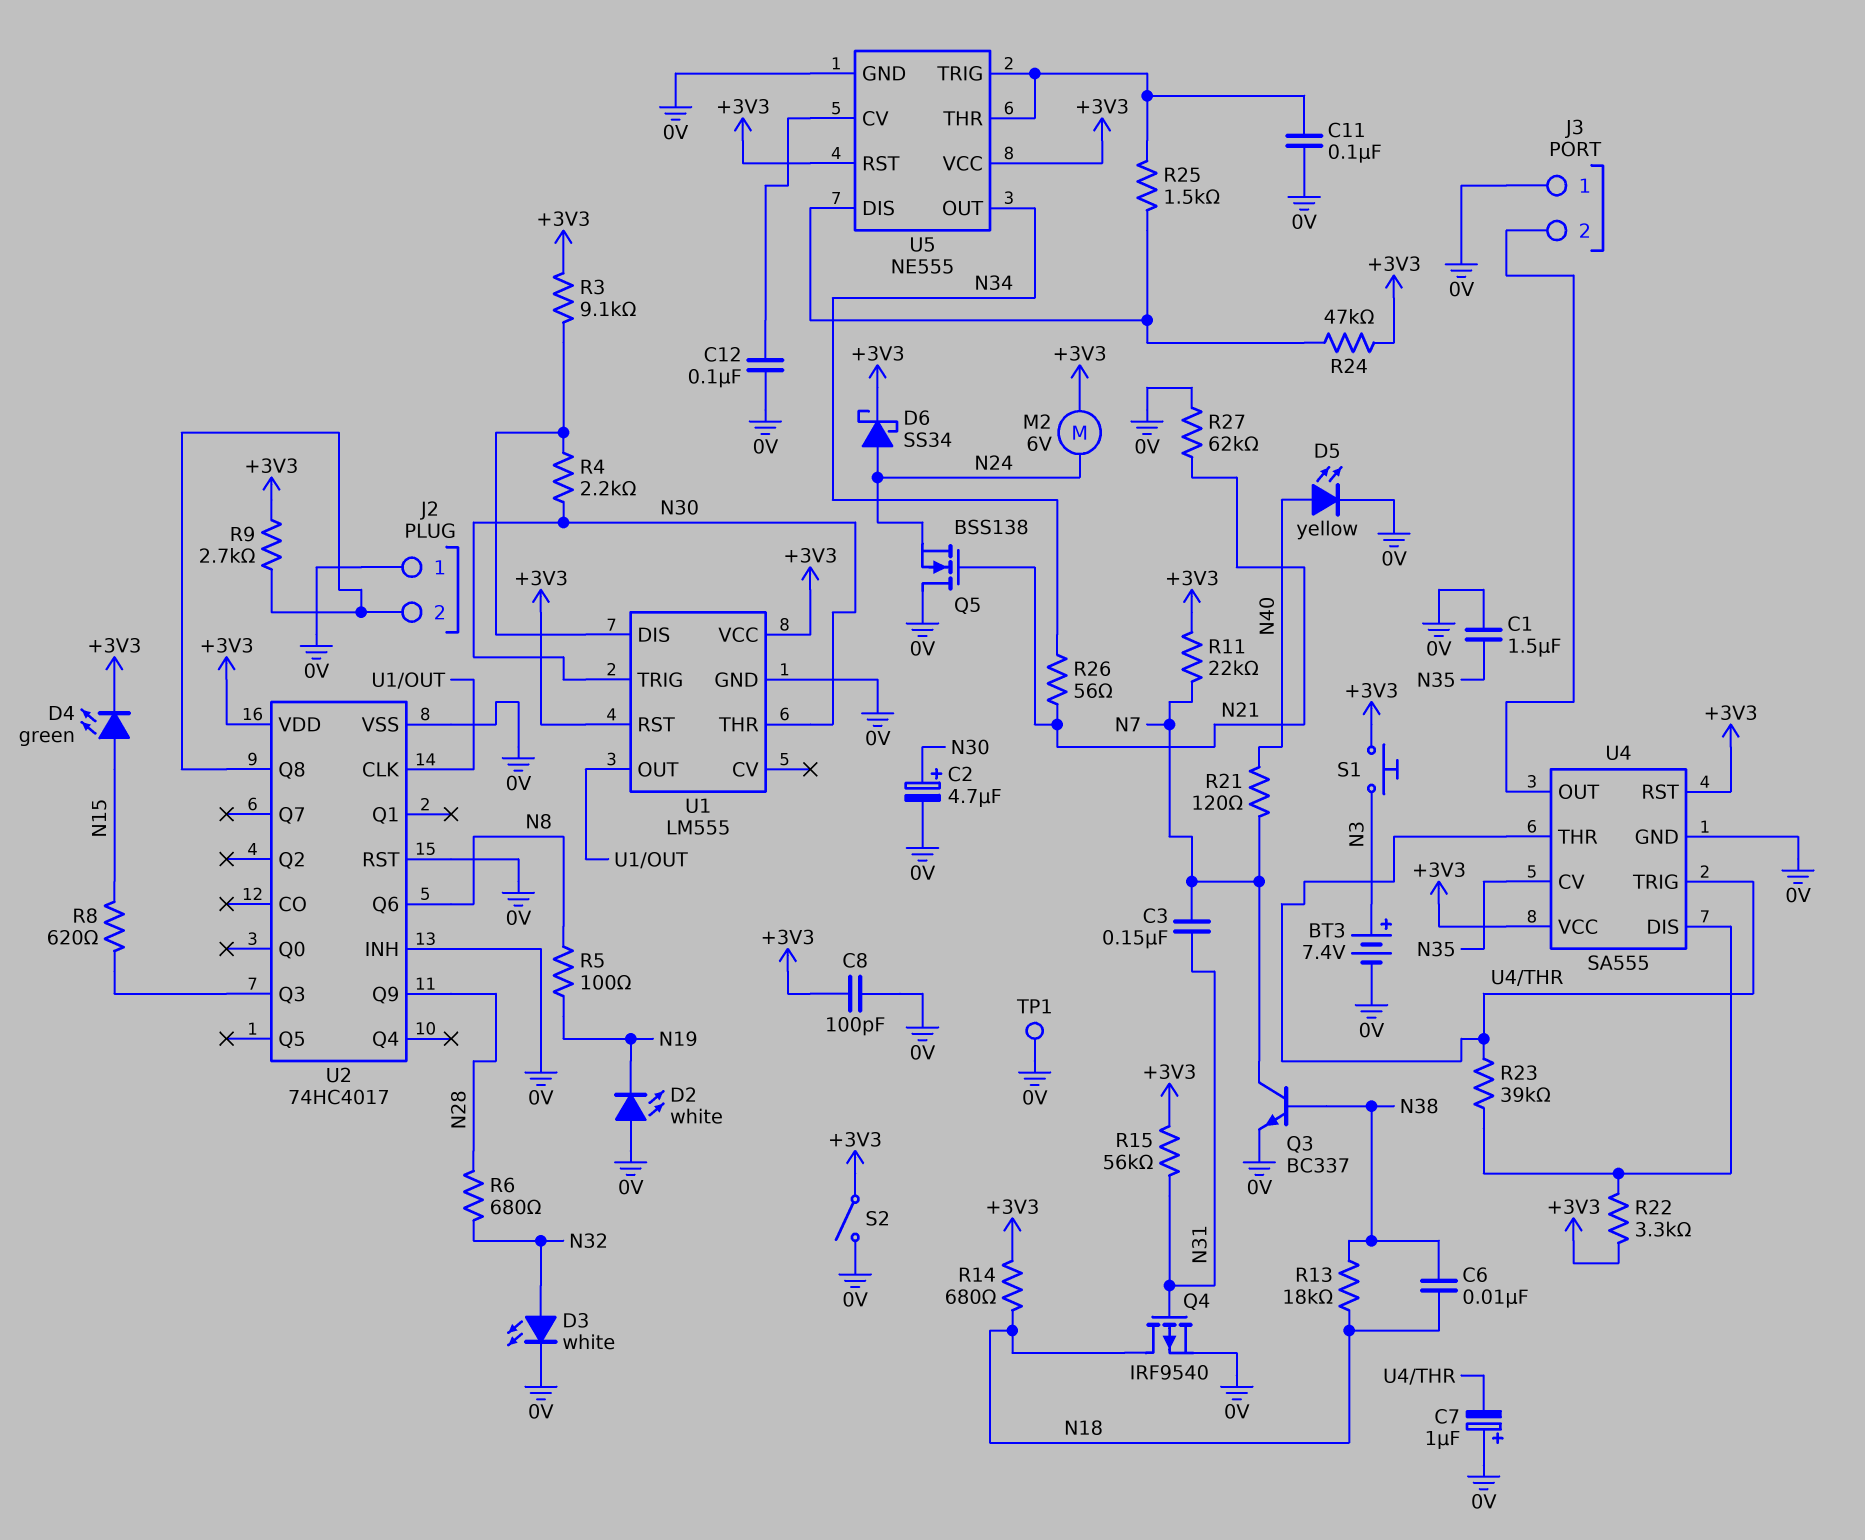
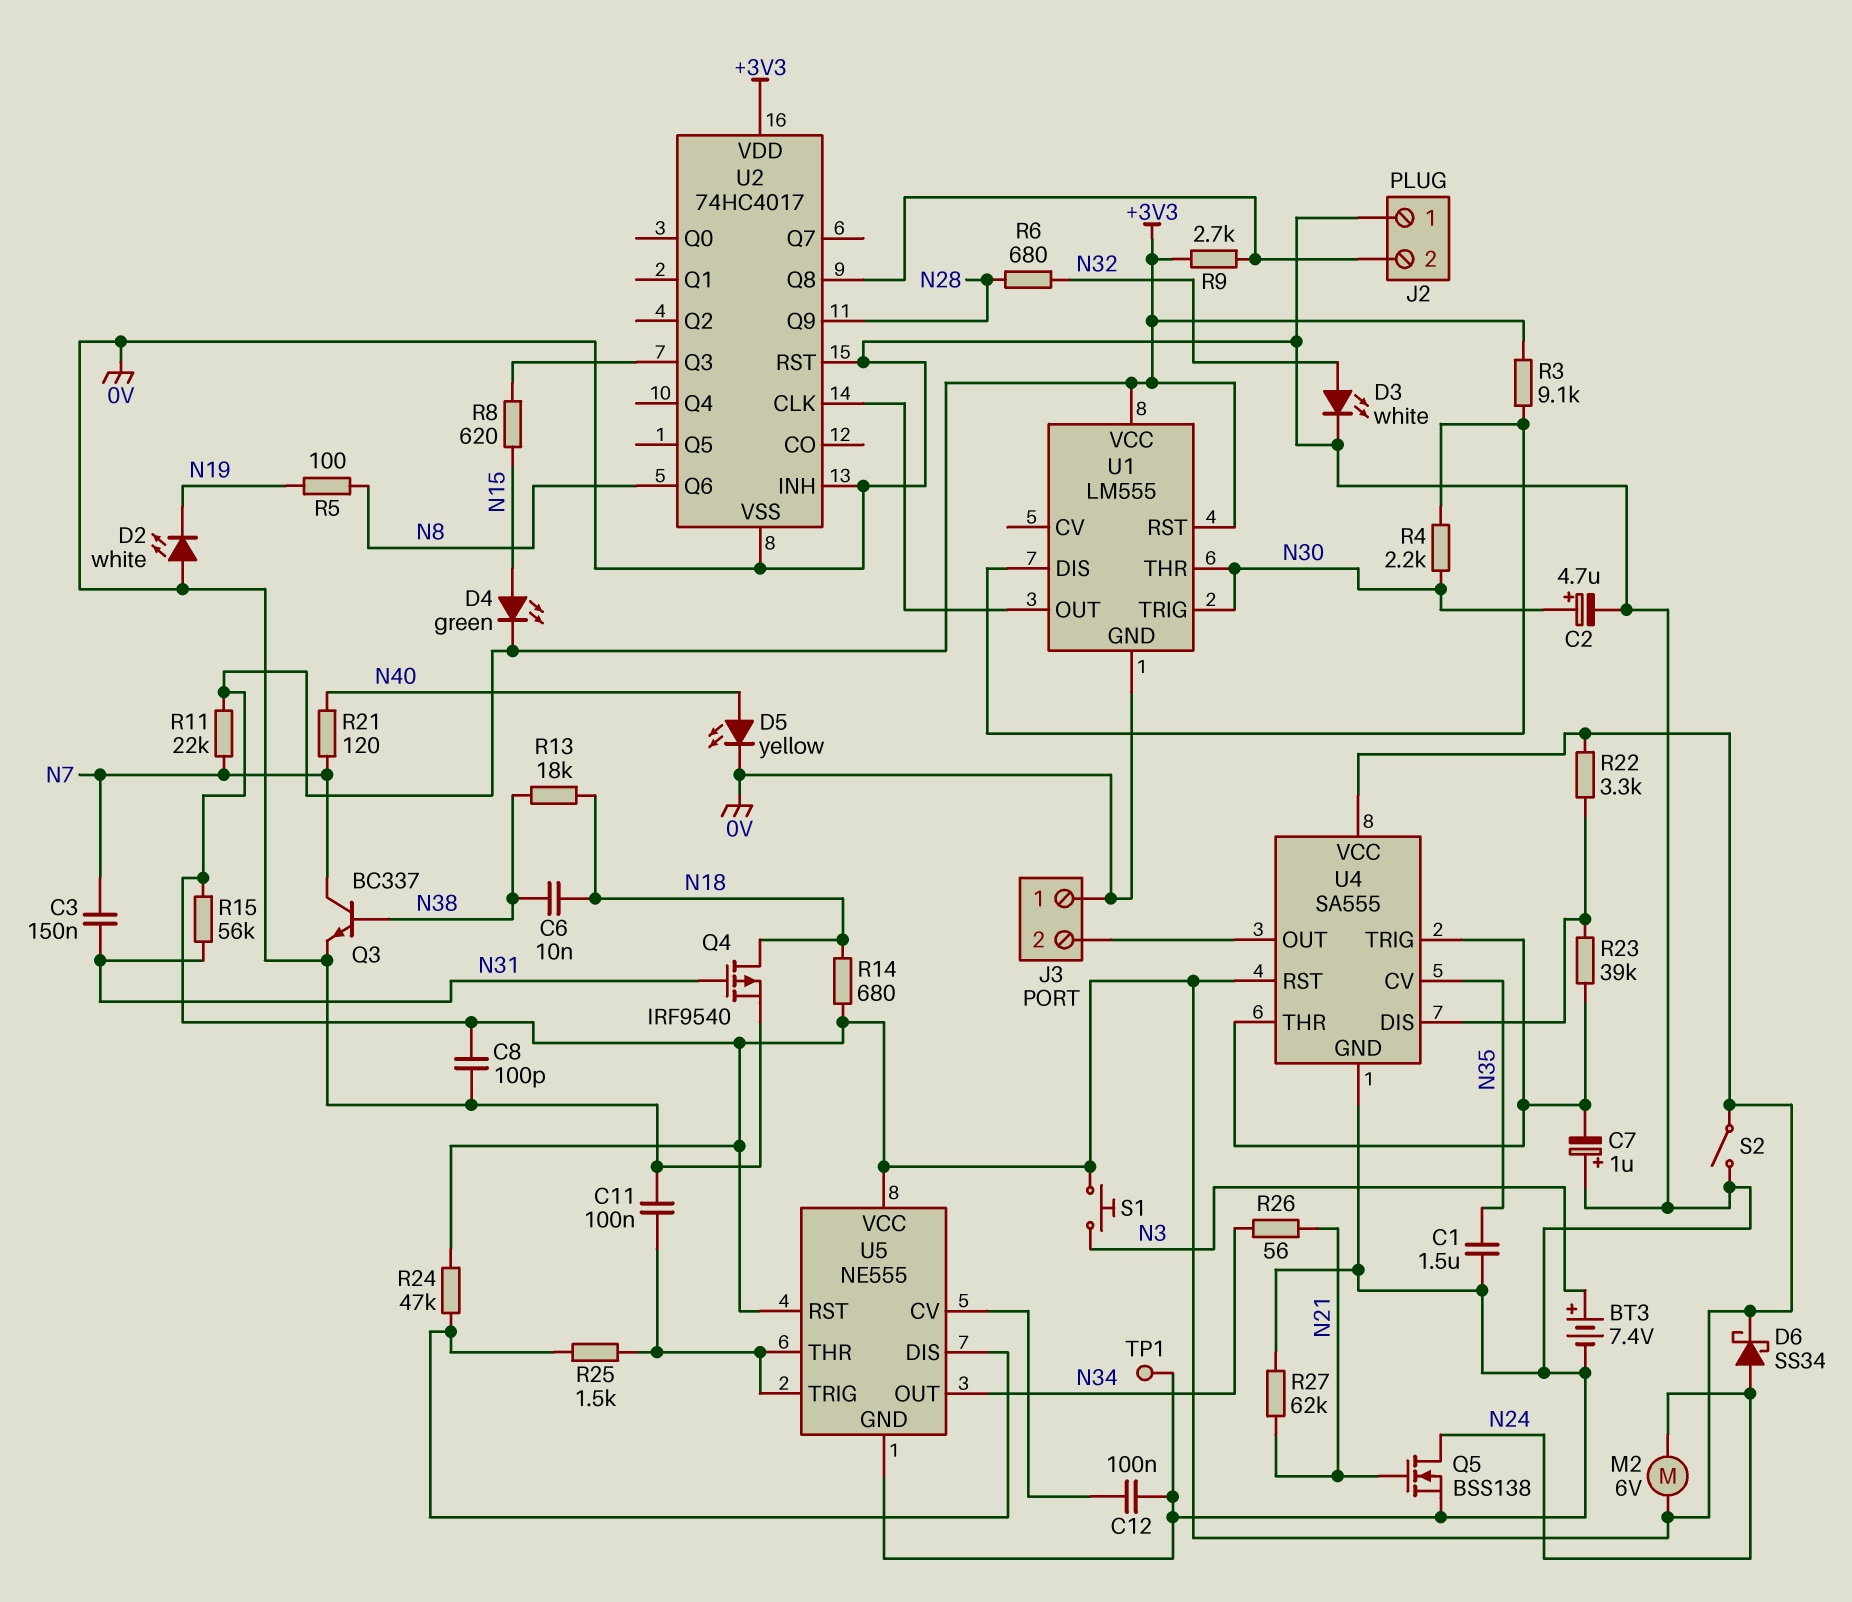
Q5: NMOS BSS138 (G N21, D 0V, S N24) -> NMOS BSS138 (G N21, D N24, S 0V)

